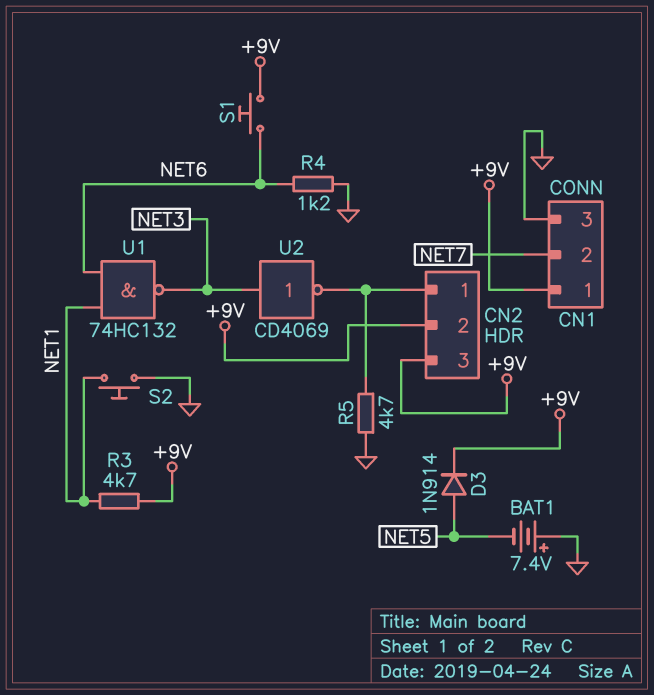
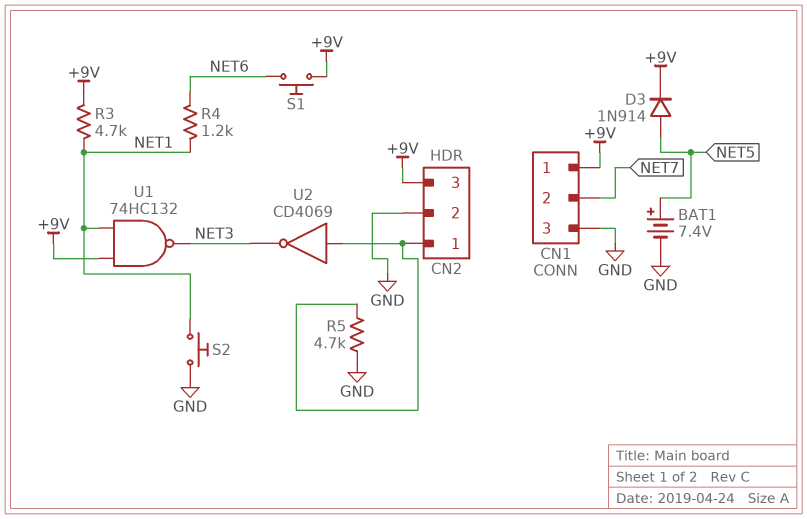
BAT1: 7.4V (plus GND, minus NET5) -> 7.4V (plus NET5, minus GND)
CN2 pin 2: +9V -> GND
R4: 1.2k (GND, NET6) -> 1.2k (NET1, NET6)
U1: NAND 74HC132 (in NET1, in NET6, out NET3) -> NAND 74HC132 (in +9V, in NET1, out NET3)
U2: NOT CD4069 (in NET3, out CN2/1) -> NOT CD4069 (in CN2/1, out NET3)

